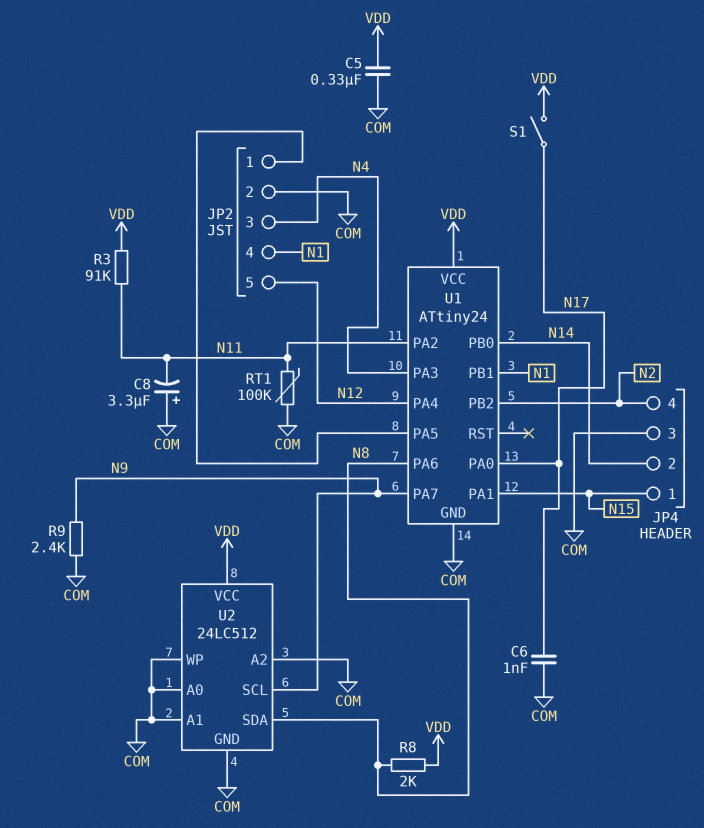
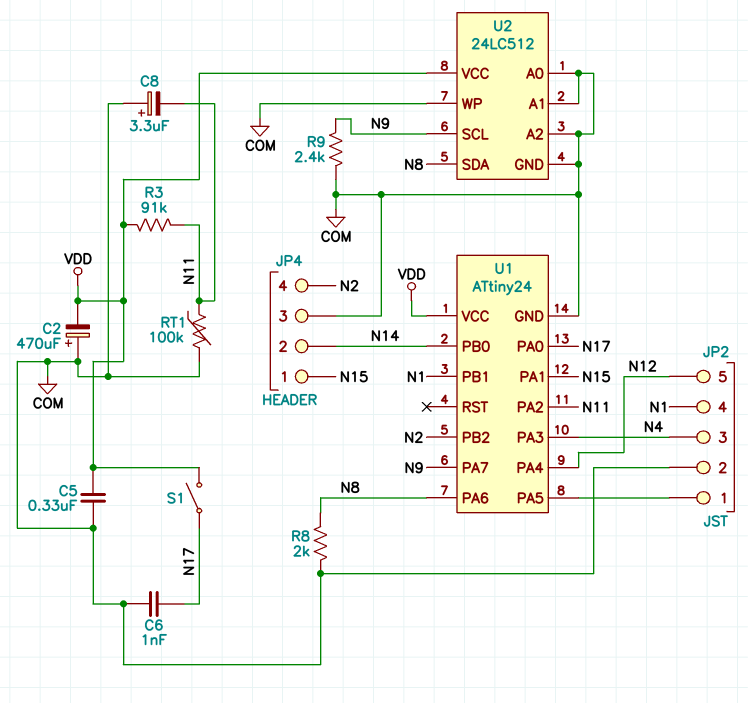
C2: none -> 470uF (plus COM, minus VDD)
R8: 2k (N8, VDD) -> 2k (COM, N8)

